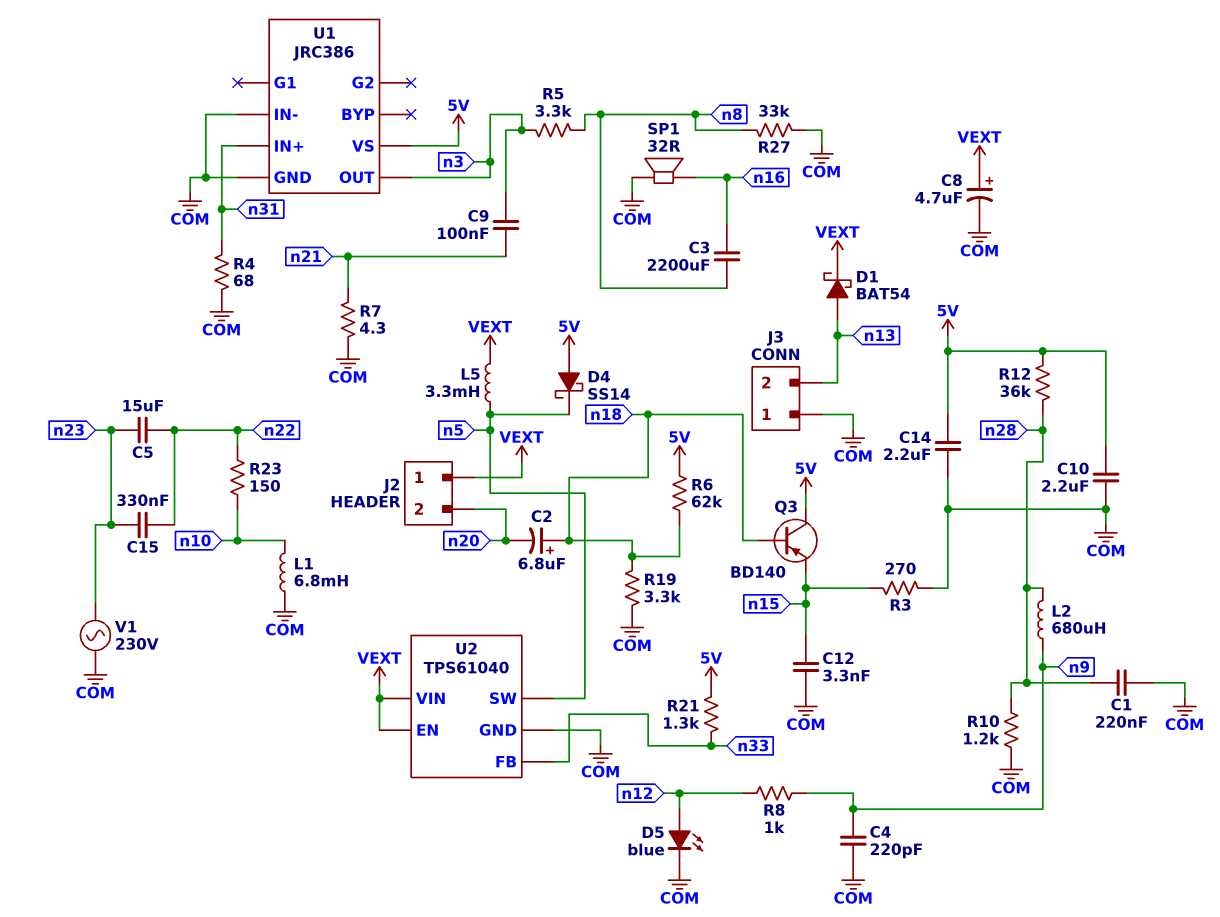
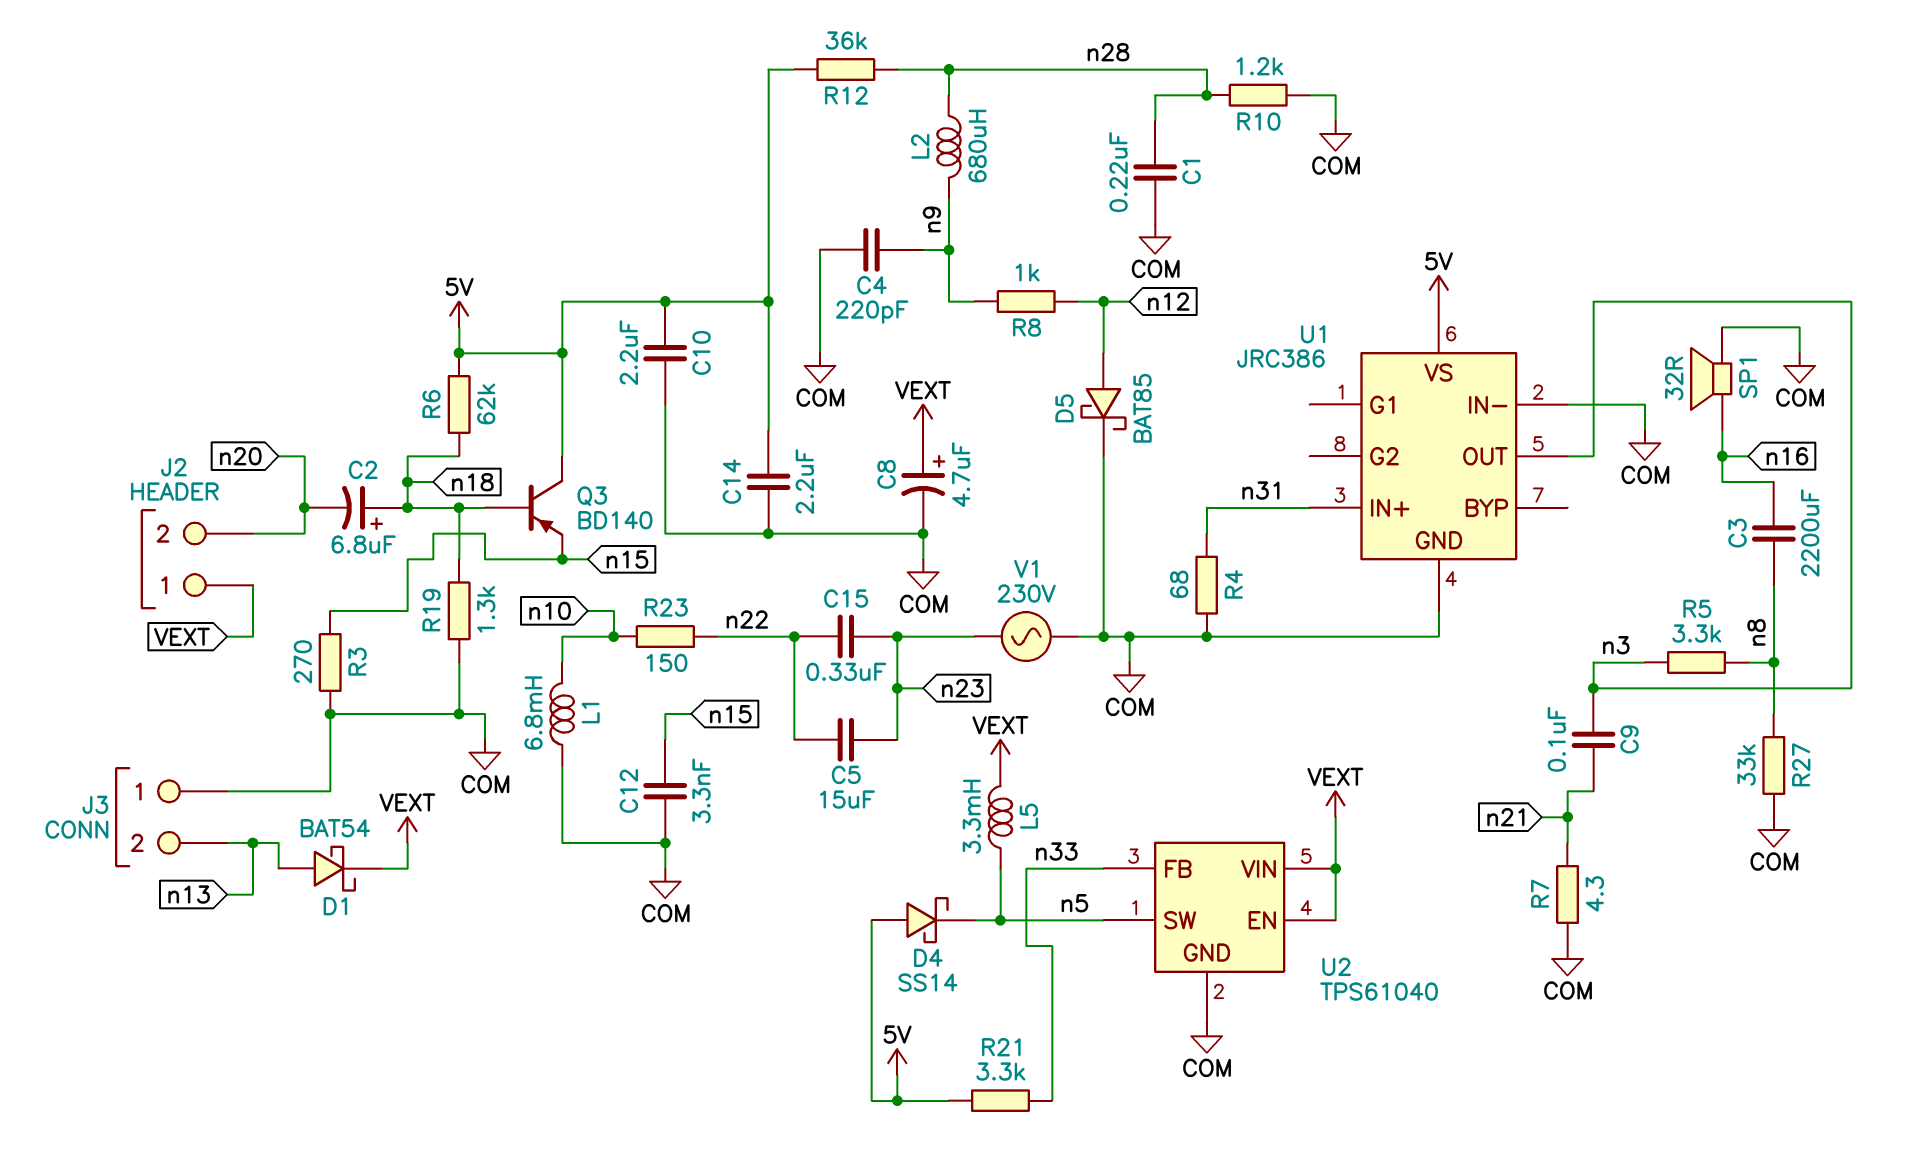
D5: LED blue (A n12, K COM) -> schottky BAT85 (A n12, K COM)
R19: 3.3k (COM, n18) -> 1.3k (COM, n18)
R21: 1.3k (5V, n33) -> 3.3k (5V, n33)

